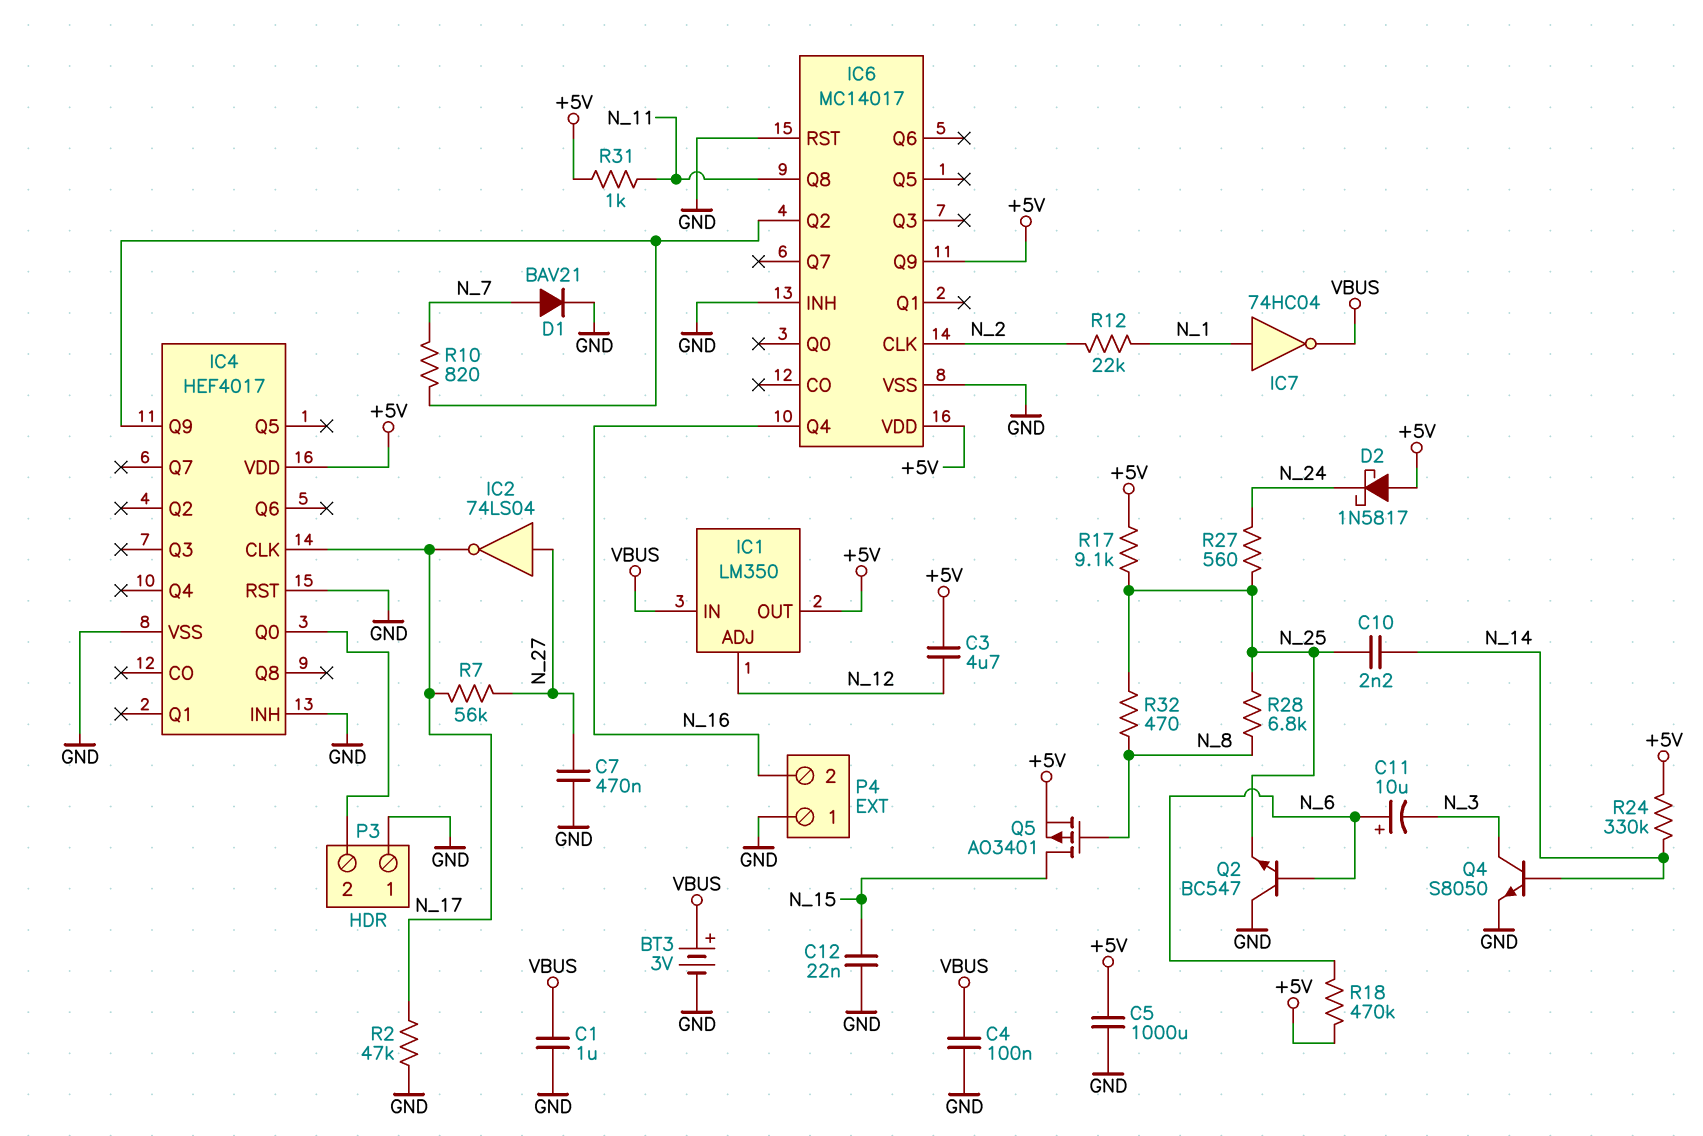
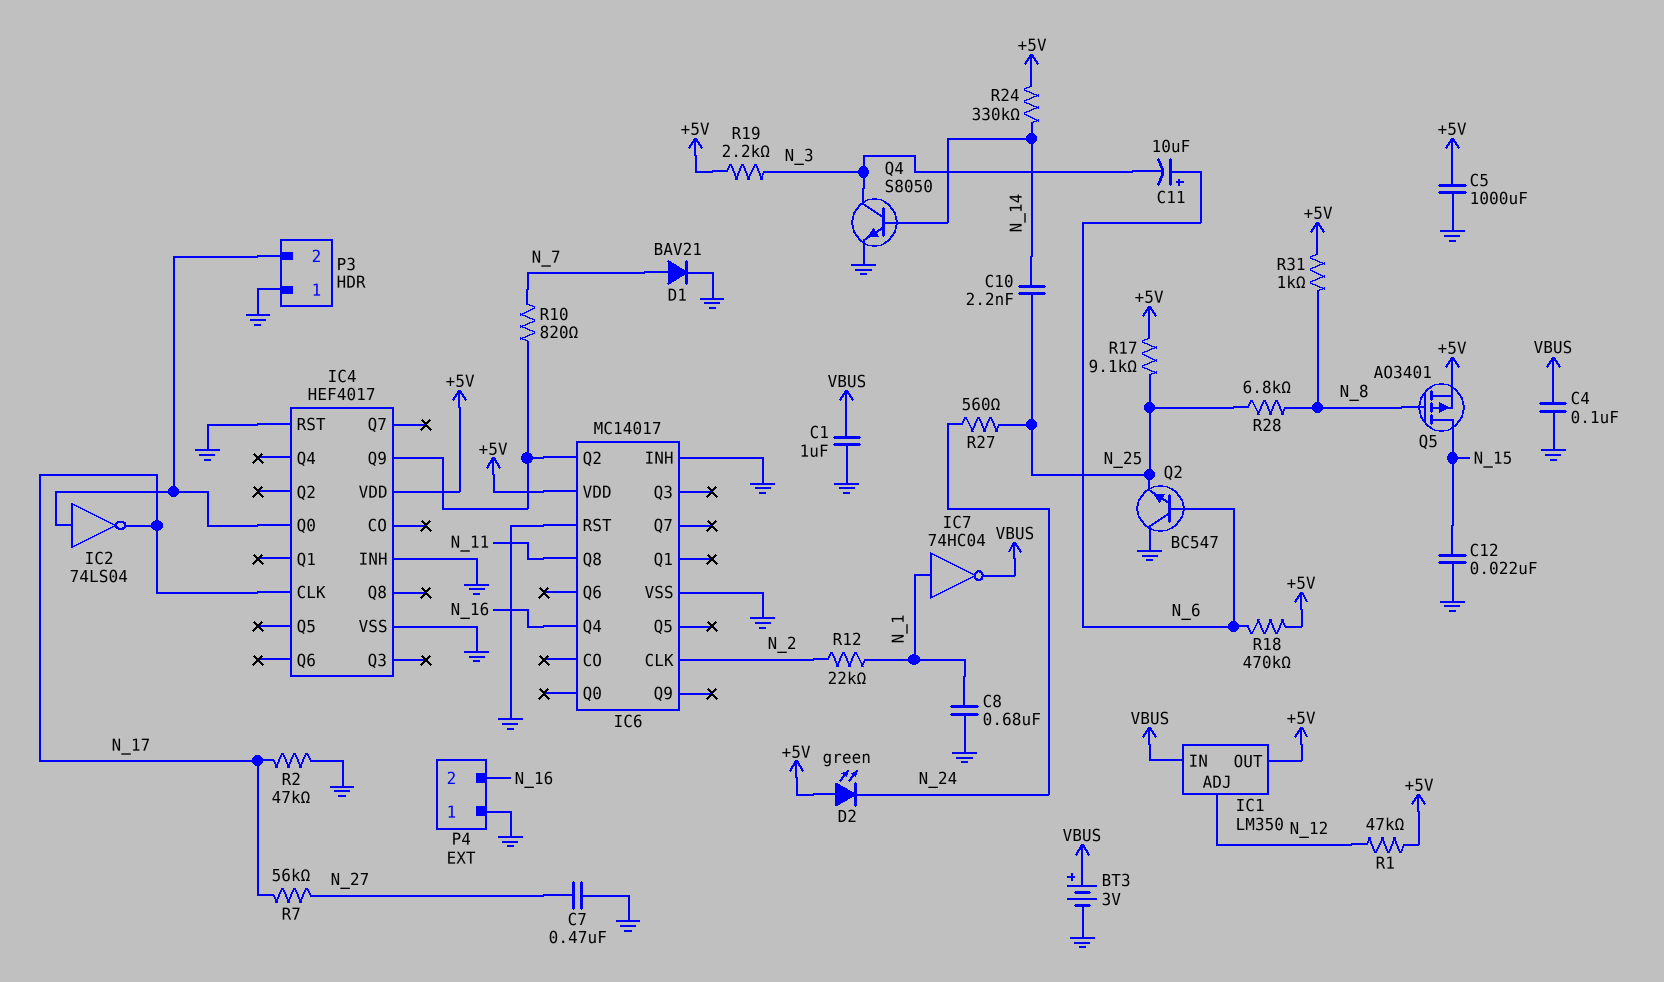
C3: 4.7uF (+5V, N_12) -> none
C8: none -> 680nF (GND, N_1)
D2: schottky 1N5817 (A +5V, K N_24) -> LED green (A +5V, K N_24)
IC2: NOT 74LS04 (in N_27, out N_17) -> NOT 74LS04 (in IC4/Q0, out N_17)
IC6 pin Q9: +5V -> none
R1: none -> 47k (+5V, N_12)
R19: none -> 2.2k (+5V, N_3)
R31: 1k (+5V, N_11) -> 1k (+5V, N_8)
R32: 470 (N_8, N_25) -> none

